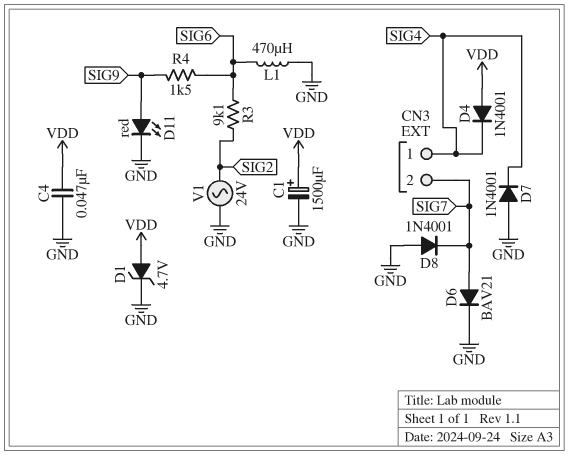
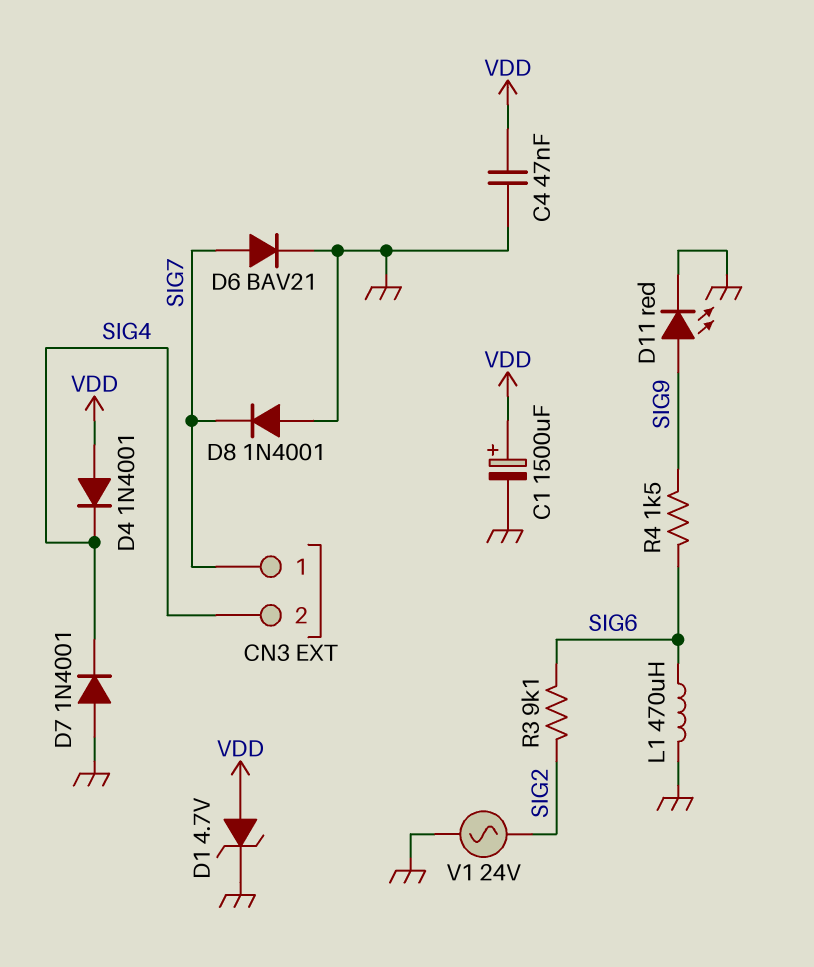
CN3 pin 1: SIG4 -> SIG7
CN3 pin 2: SIG7 -> SIG4

